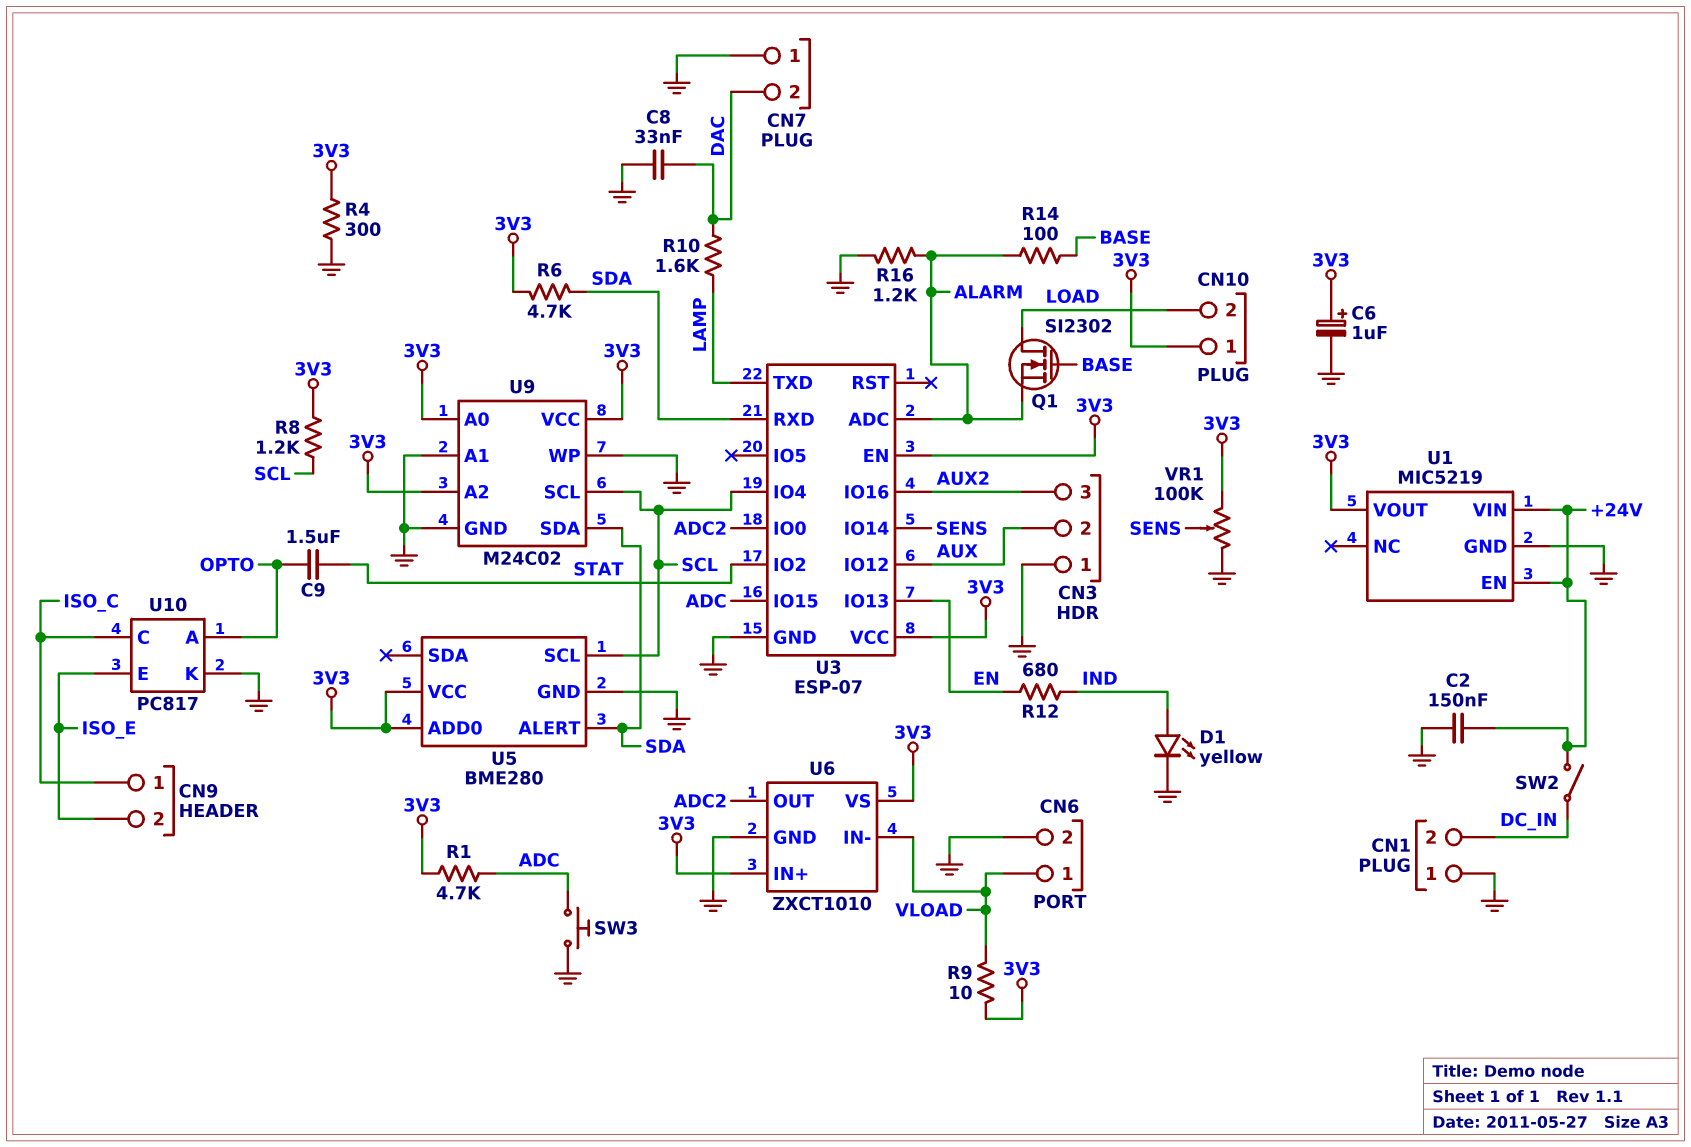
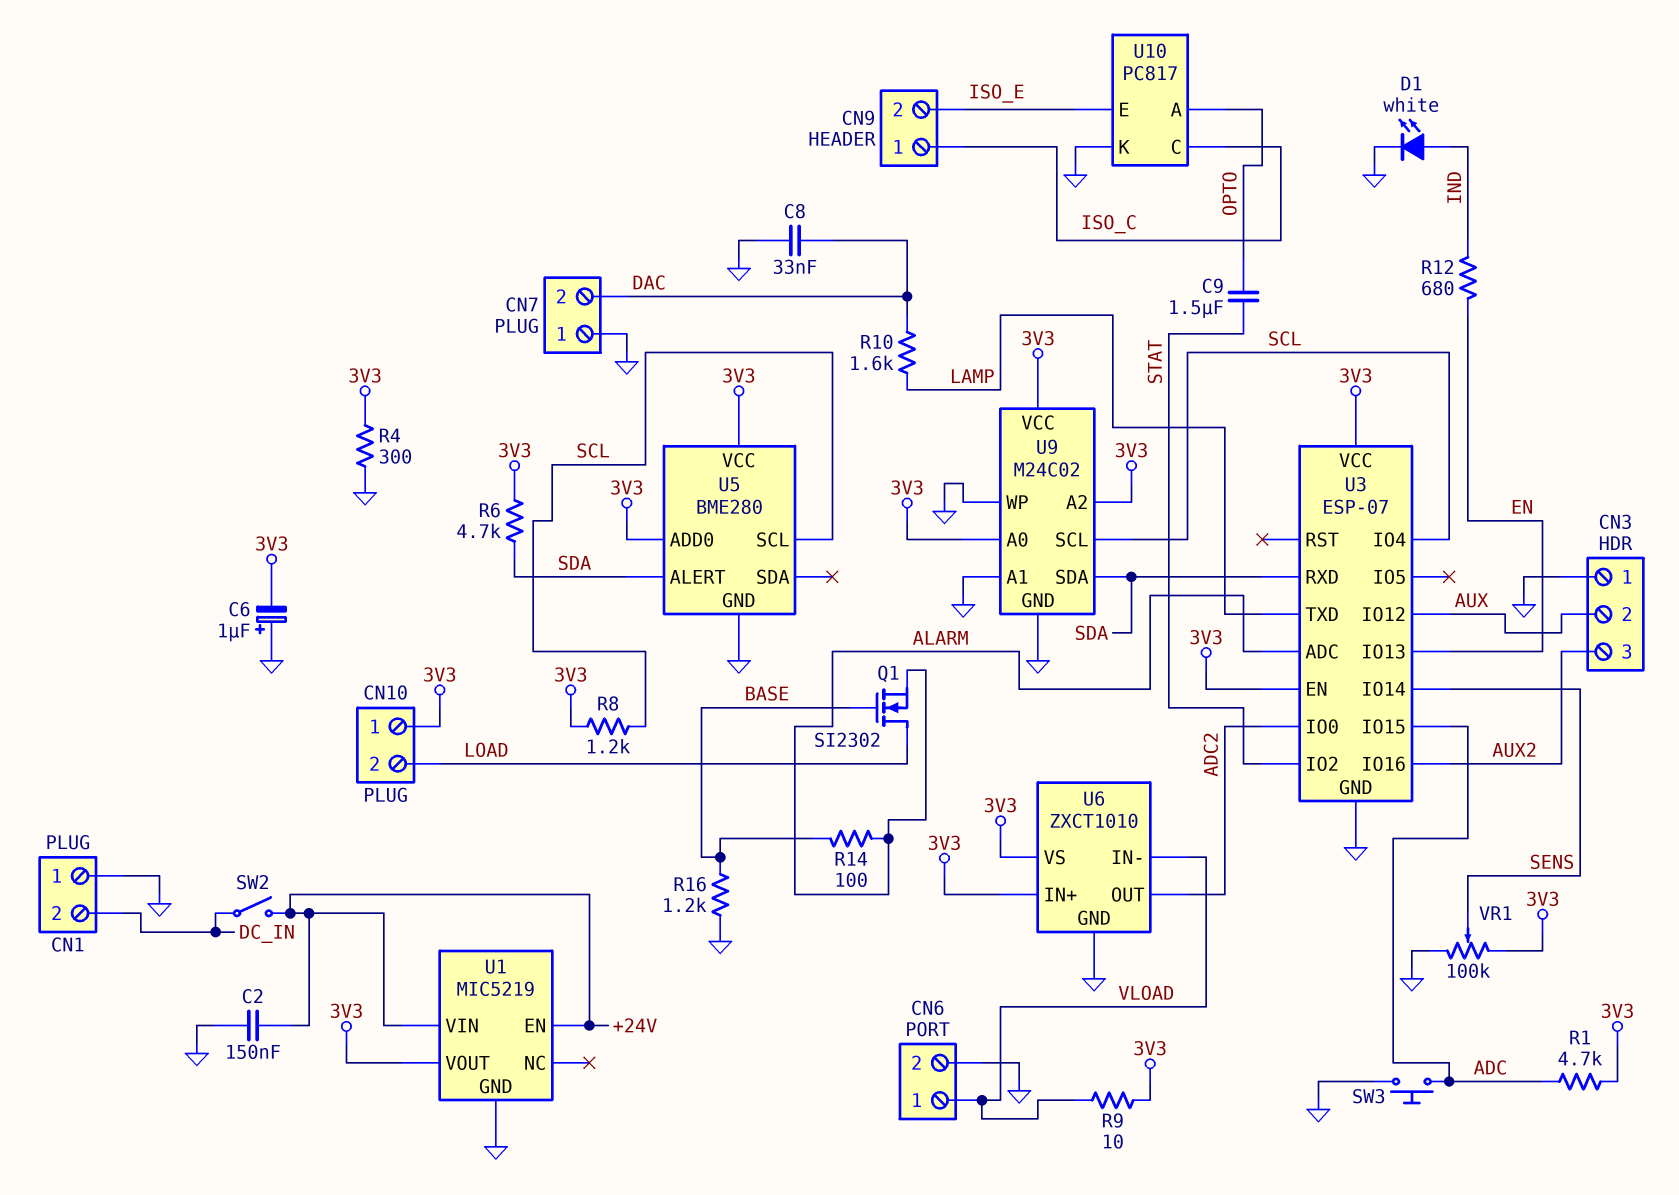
C6: 1uF (plus 3V3, minus GND) -> 1uF (plus GND, minus 3V3)
D1: LED yellow (A IND, K GND) -> LED white (A IND, K GND)
R16: 1.2k (ALARM, GND) -> 1.2k (BASE, GND)

